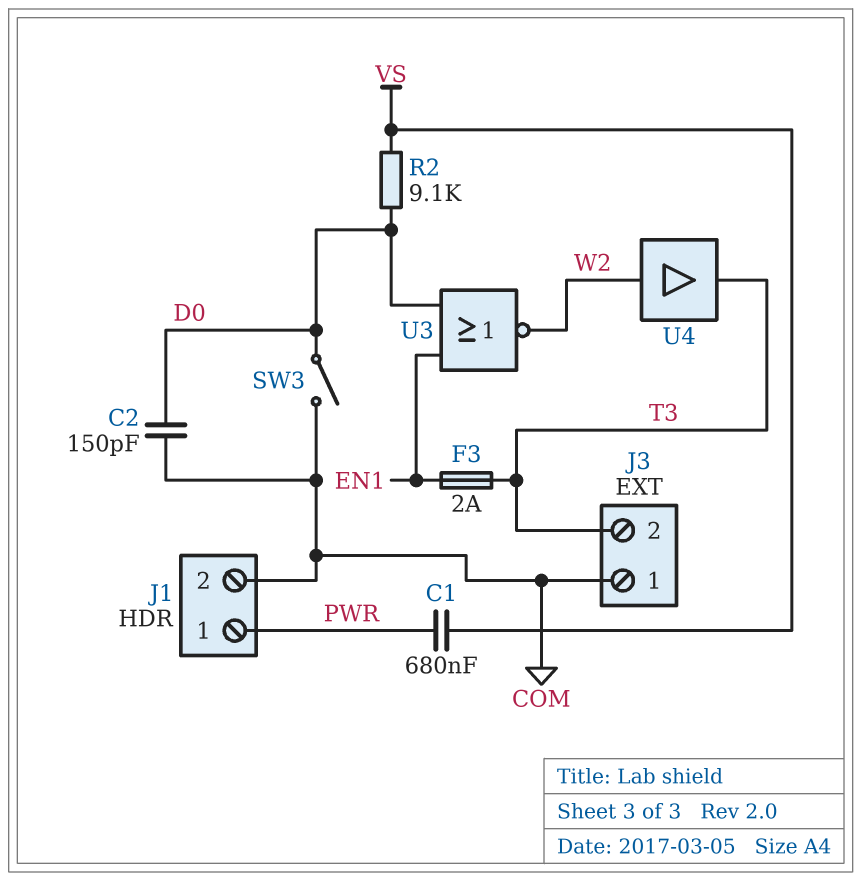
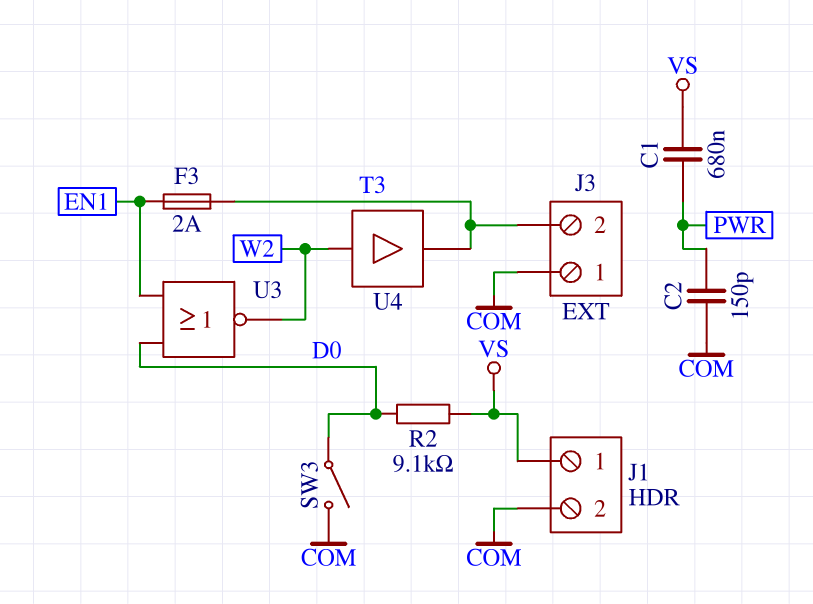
C2: 150pF (COM, D0) -> 150pF (COM, PWR)
J1 pin 1: PWR -> VS

